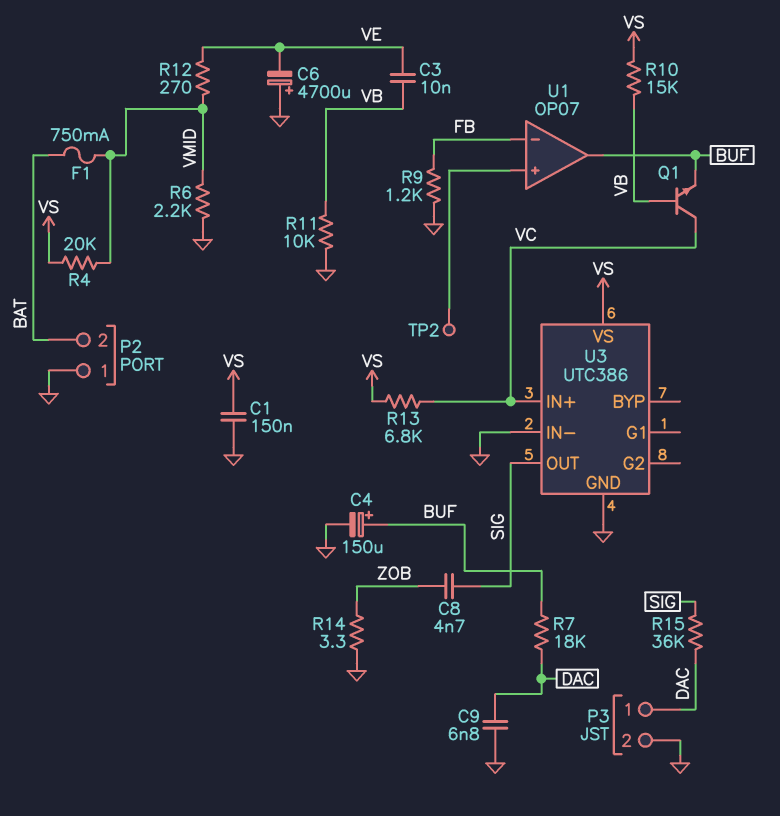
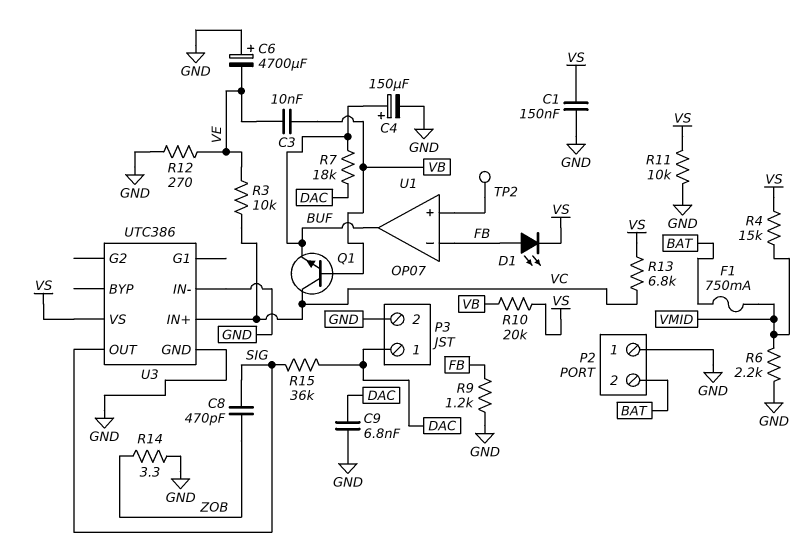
C8: 4.7nF (SIG, ZOB) -> 470pF (SIG, ZOB)
D1: none -> LED (A FB, K VS)
R3: none -> 10k (VC, VE)
R4: 20k (VMID, VS) -> 15k (VMID, VS)
R10: 15k (VB, VS) -> 20k (VB, VS)
R11: 10k (GND, VB) -> 10k (GND, VS)
R12: 270 (VE, VMID) -> 270 (GND, VE)

